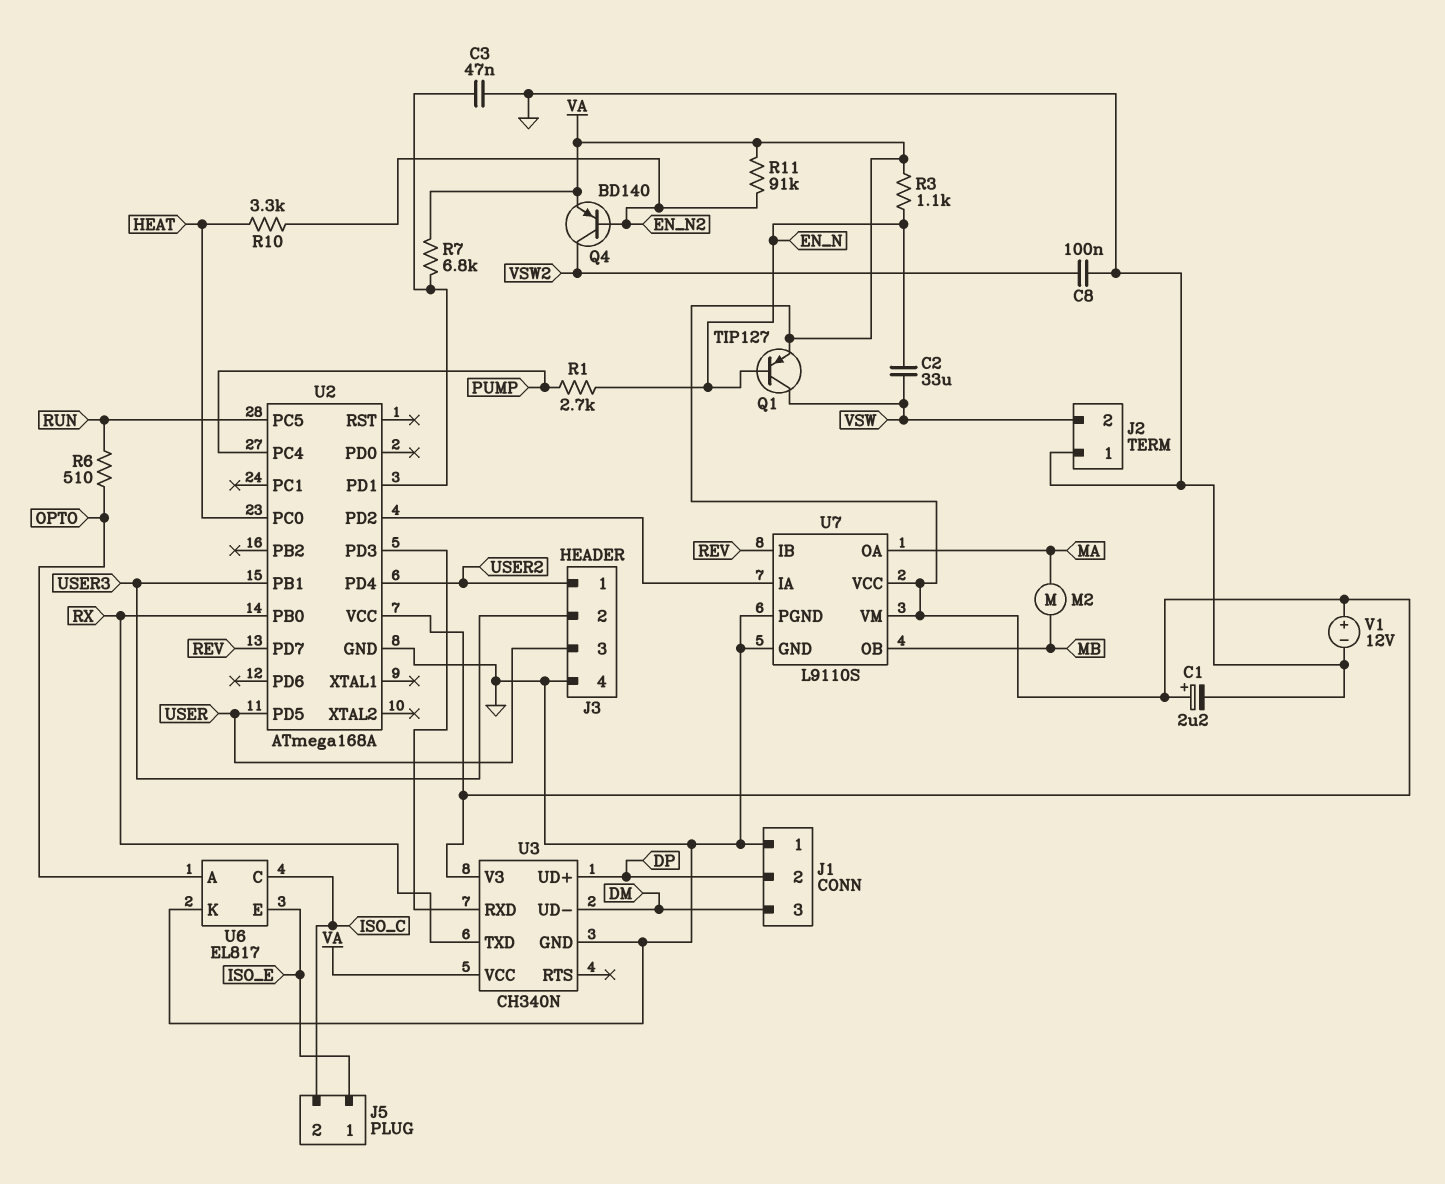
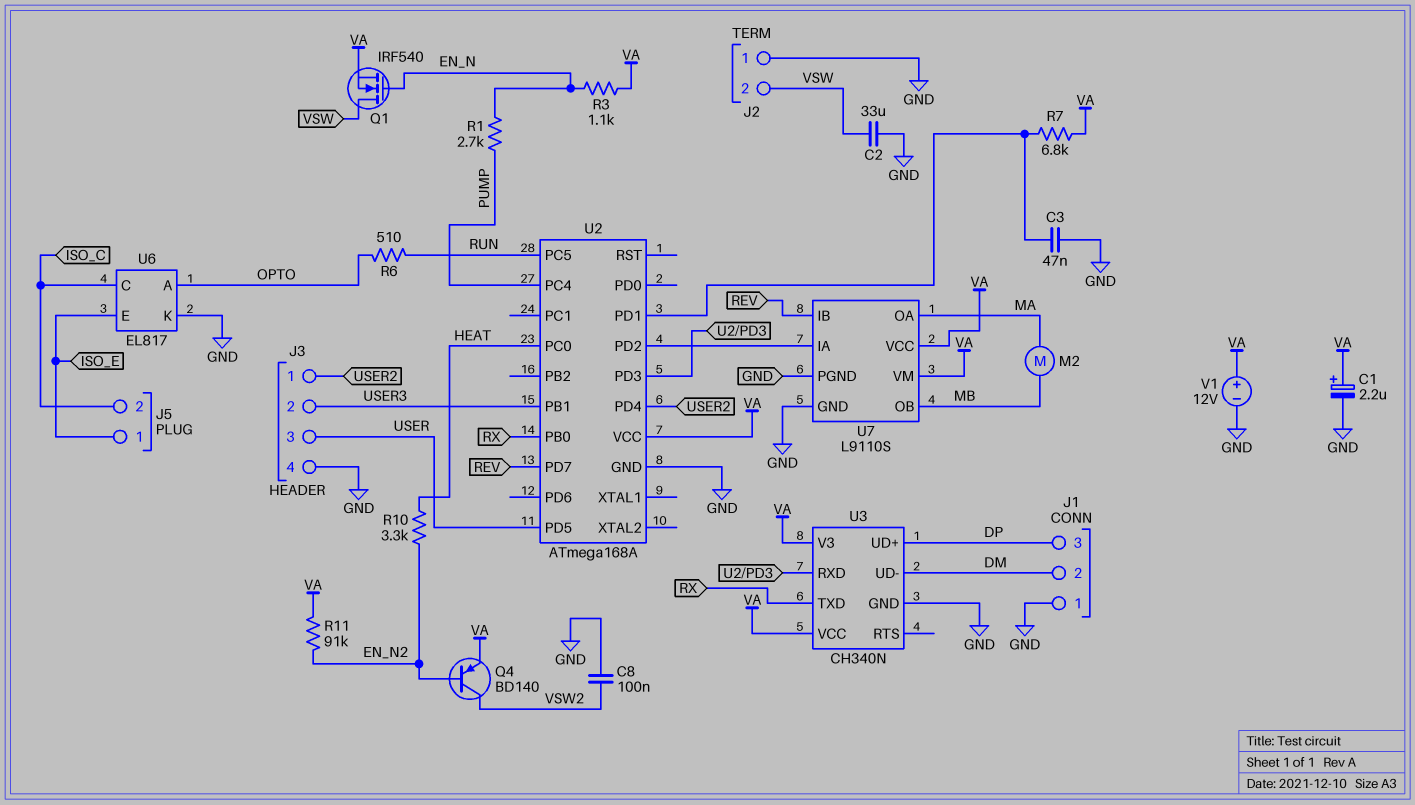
C2: 33uF (EN_N, VSW) -> 33uF (GND, VSW)
J1 pin 2: DP -> DM
J1 pin 3: DM -> DP
Q1: PNP TIP127 (B EN_N, C VSW, E VA) -> NMOS IRF540 (G EN_N, D VSW, S VA)

